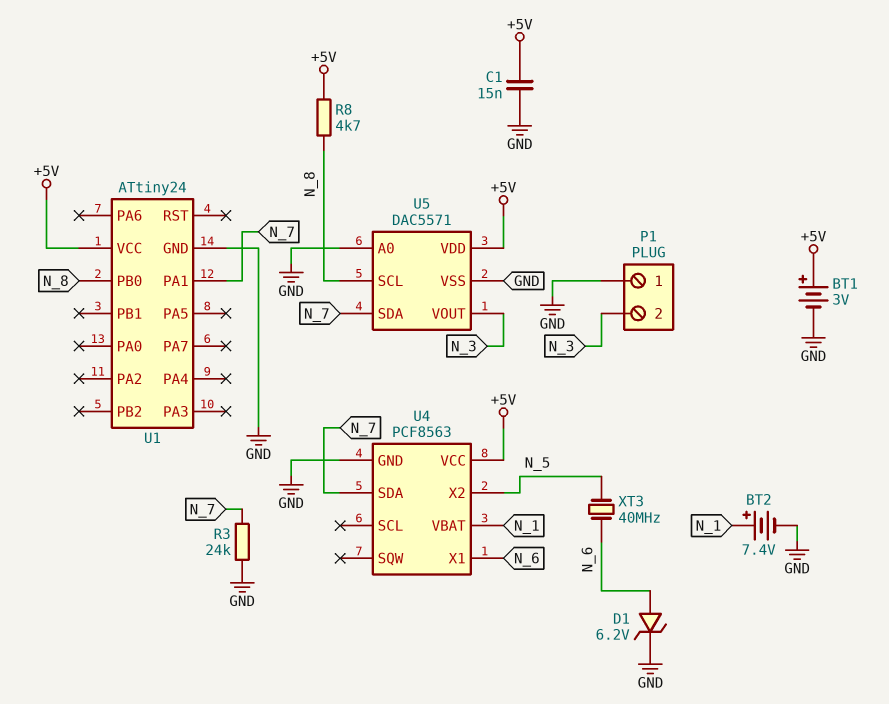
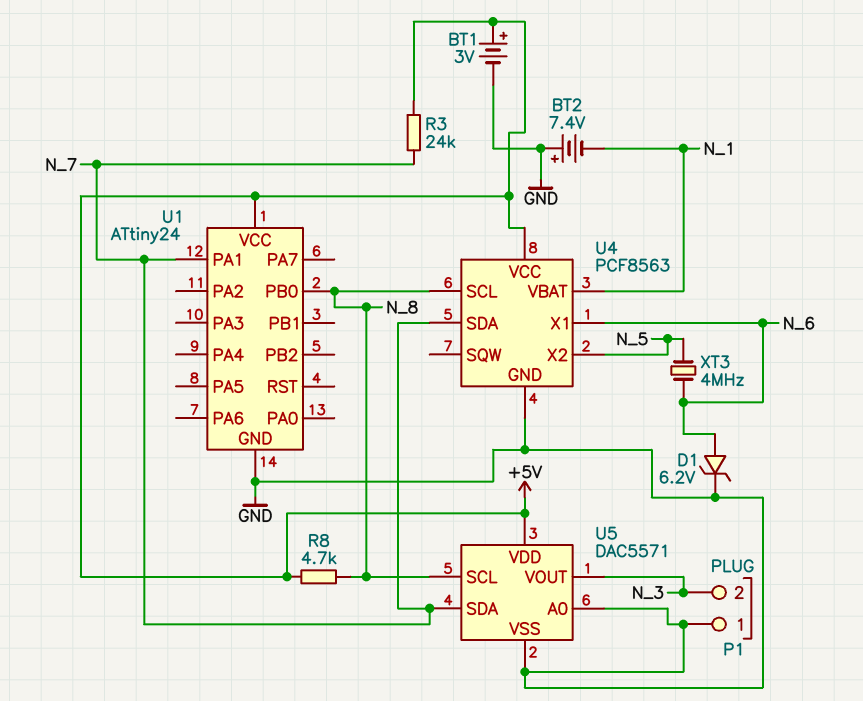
BT2: 7.4V (plus N_1, minus GND) -> 7.4V (plus GND, minus N_1)
C1: 15nF (+5V, GND) -> none
R3: 24k (GND, N_7) -> 24k (+5V, N_7)
U4 pin SCL: none -> N_8
XT3: 40MHz (N_5, N_6) -> 4MHz (N_5, N_6)

